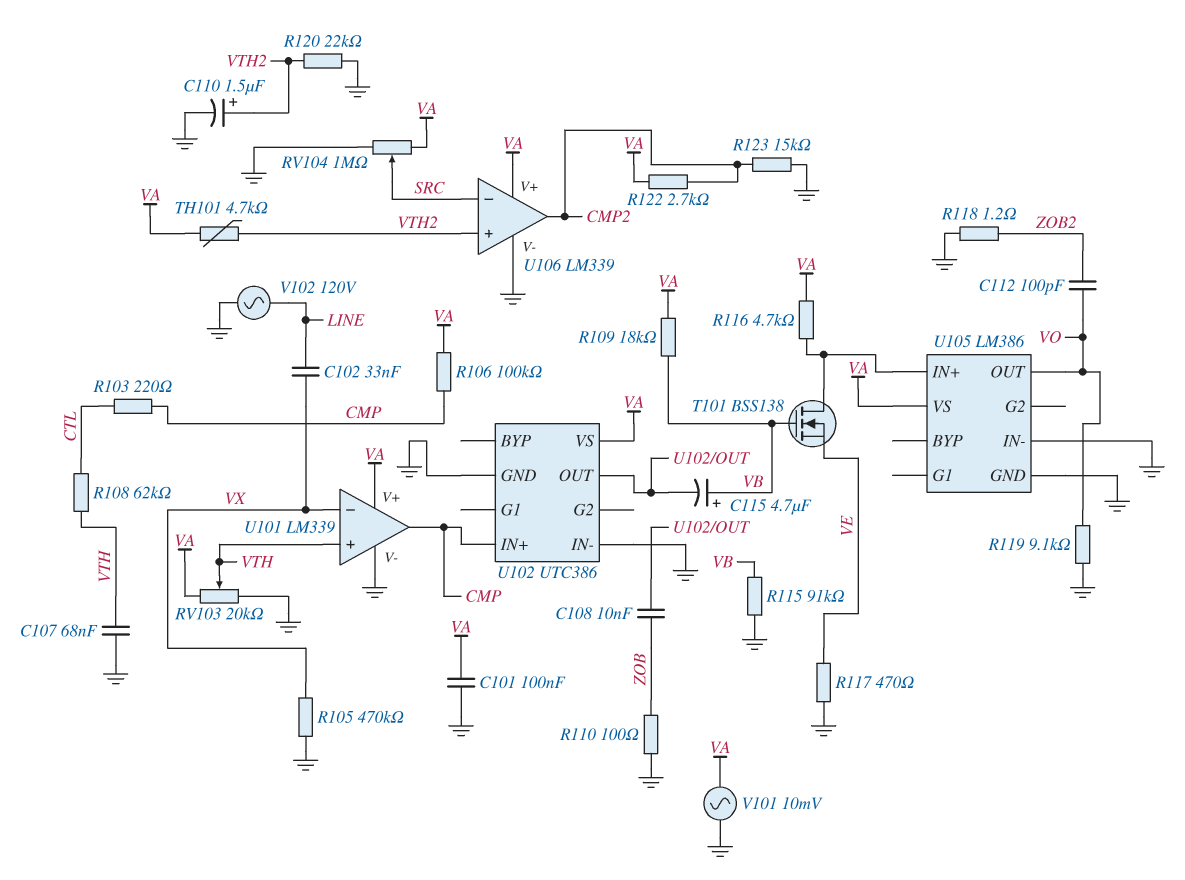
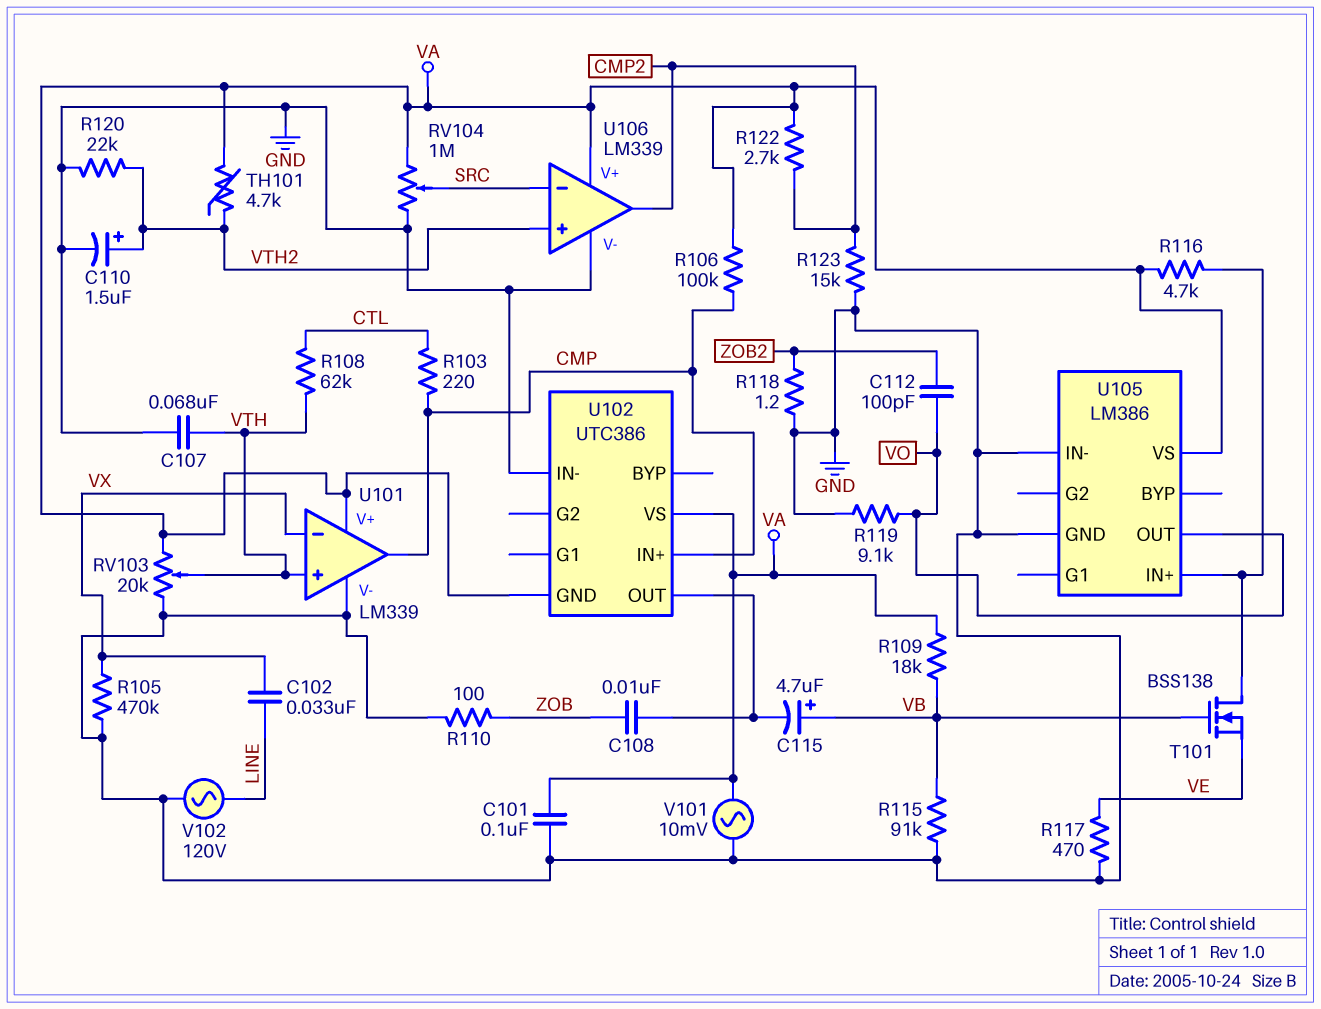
U102 pin GND: GND -> VA

